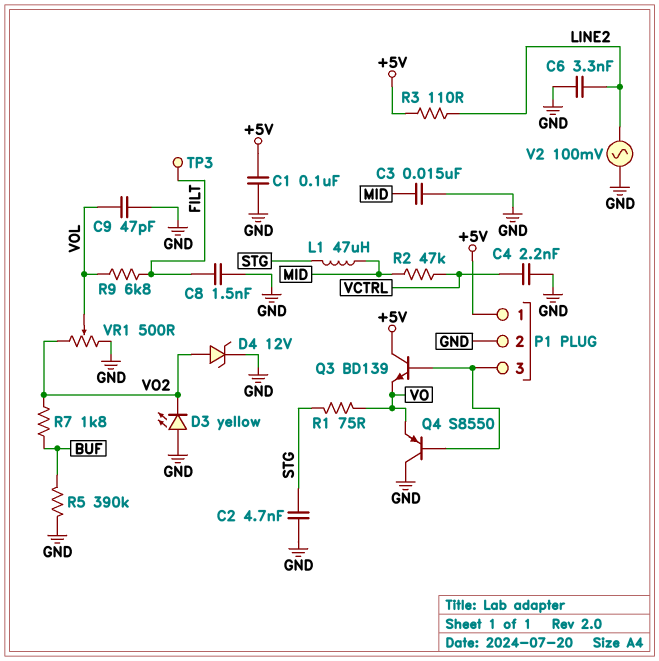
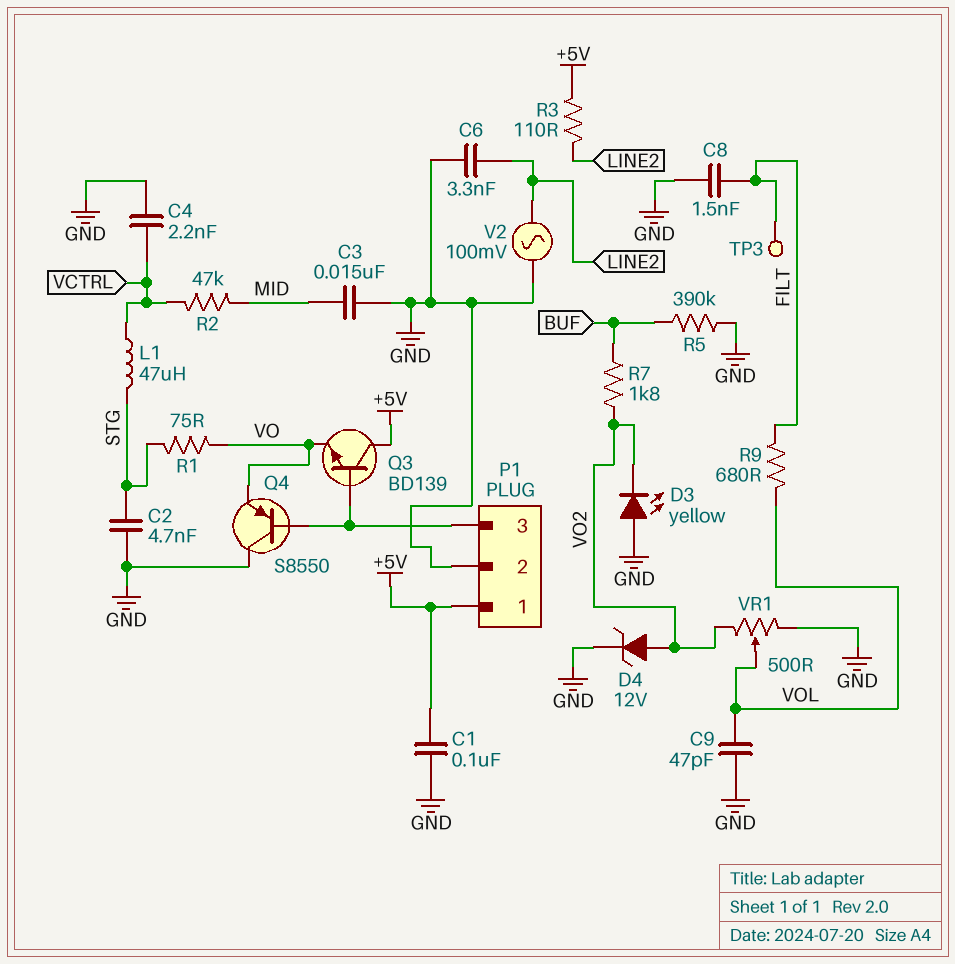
L1: 47uH (MID, STG) -> 47uH (STG, VCTRL)
R9: 6.8k (FILT, VOL) -> 680 (FILT, VOL)

